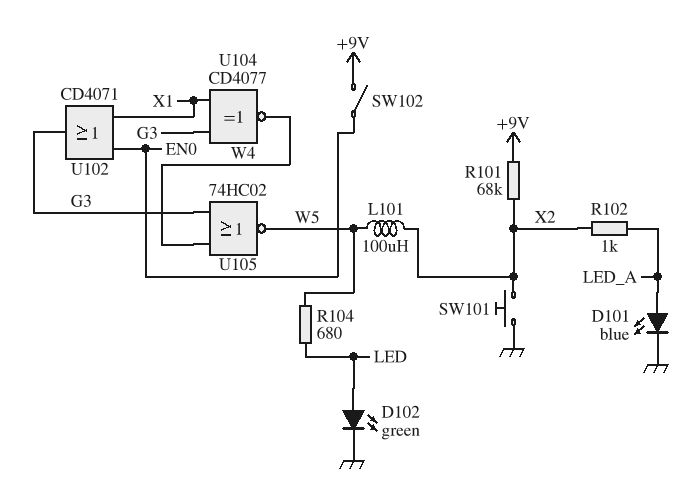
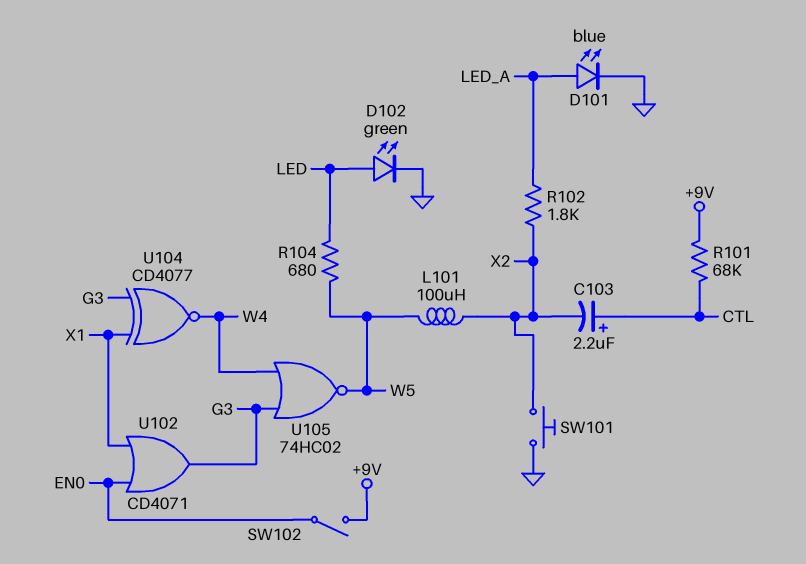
C103: none -> 2.2uF (plus CTL, minus X2)
R101: 68k (+9V, X2) -> 68k (+9V, CTL)
R102: 1k (LED_A, X2) -> 1.8k (LED_A, X2)

